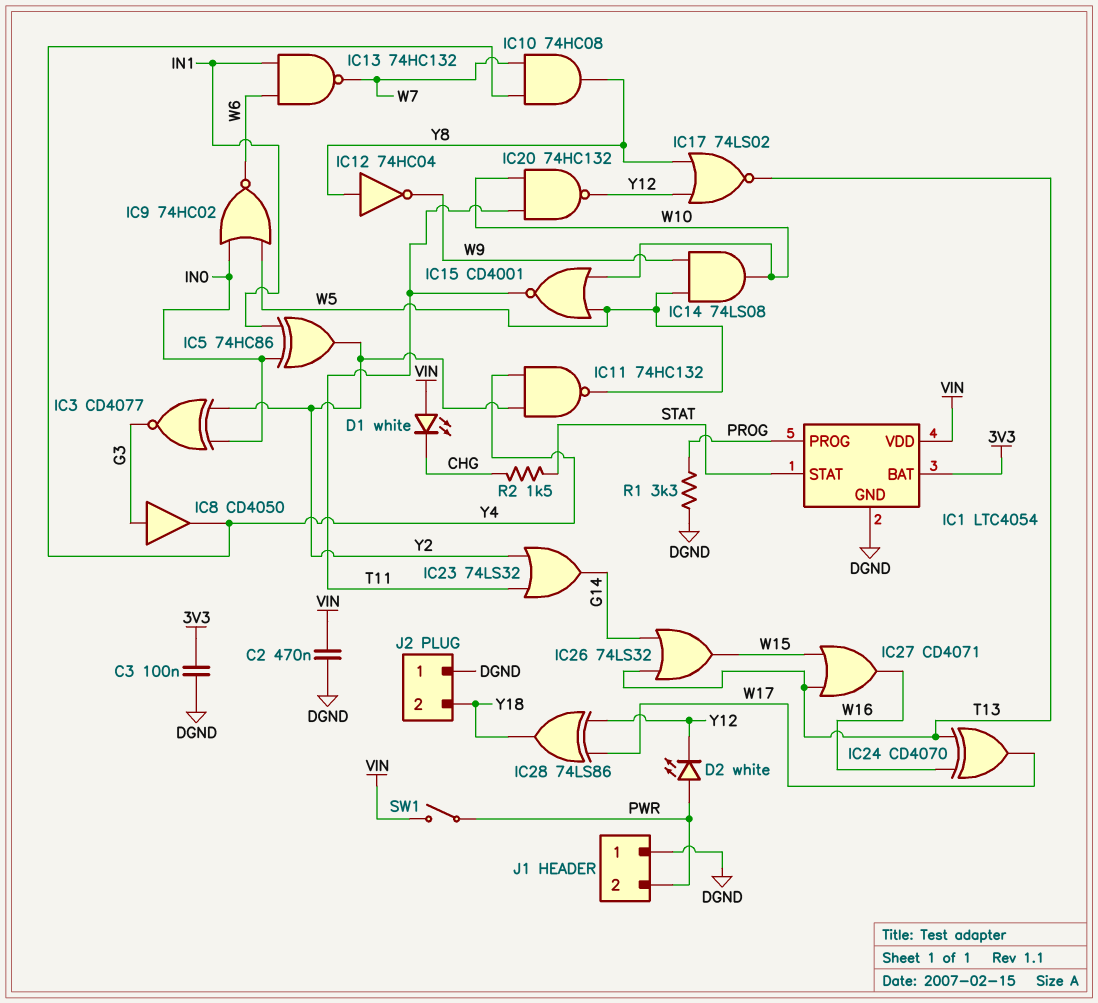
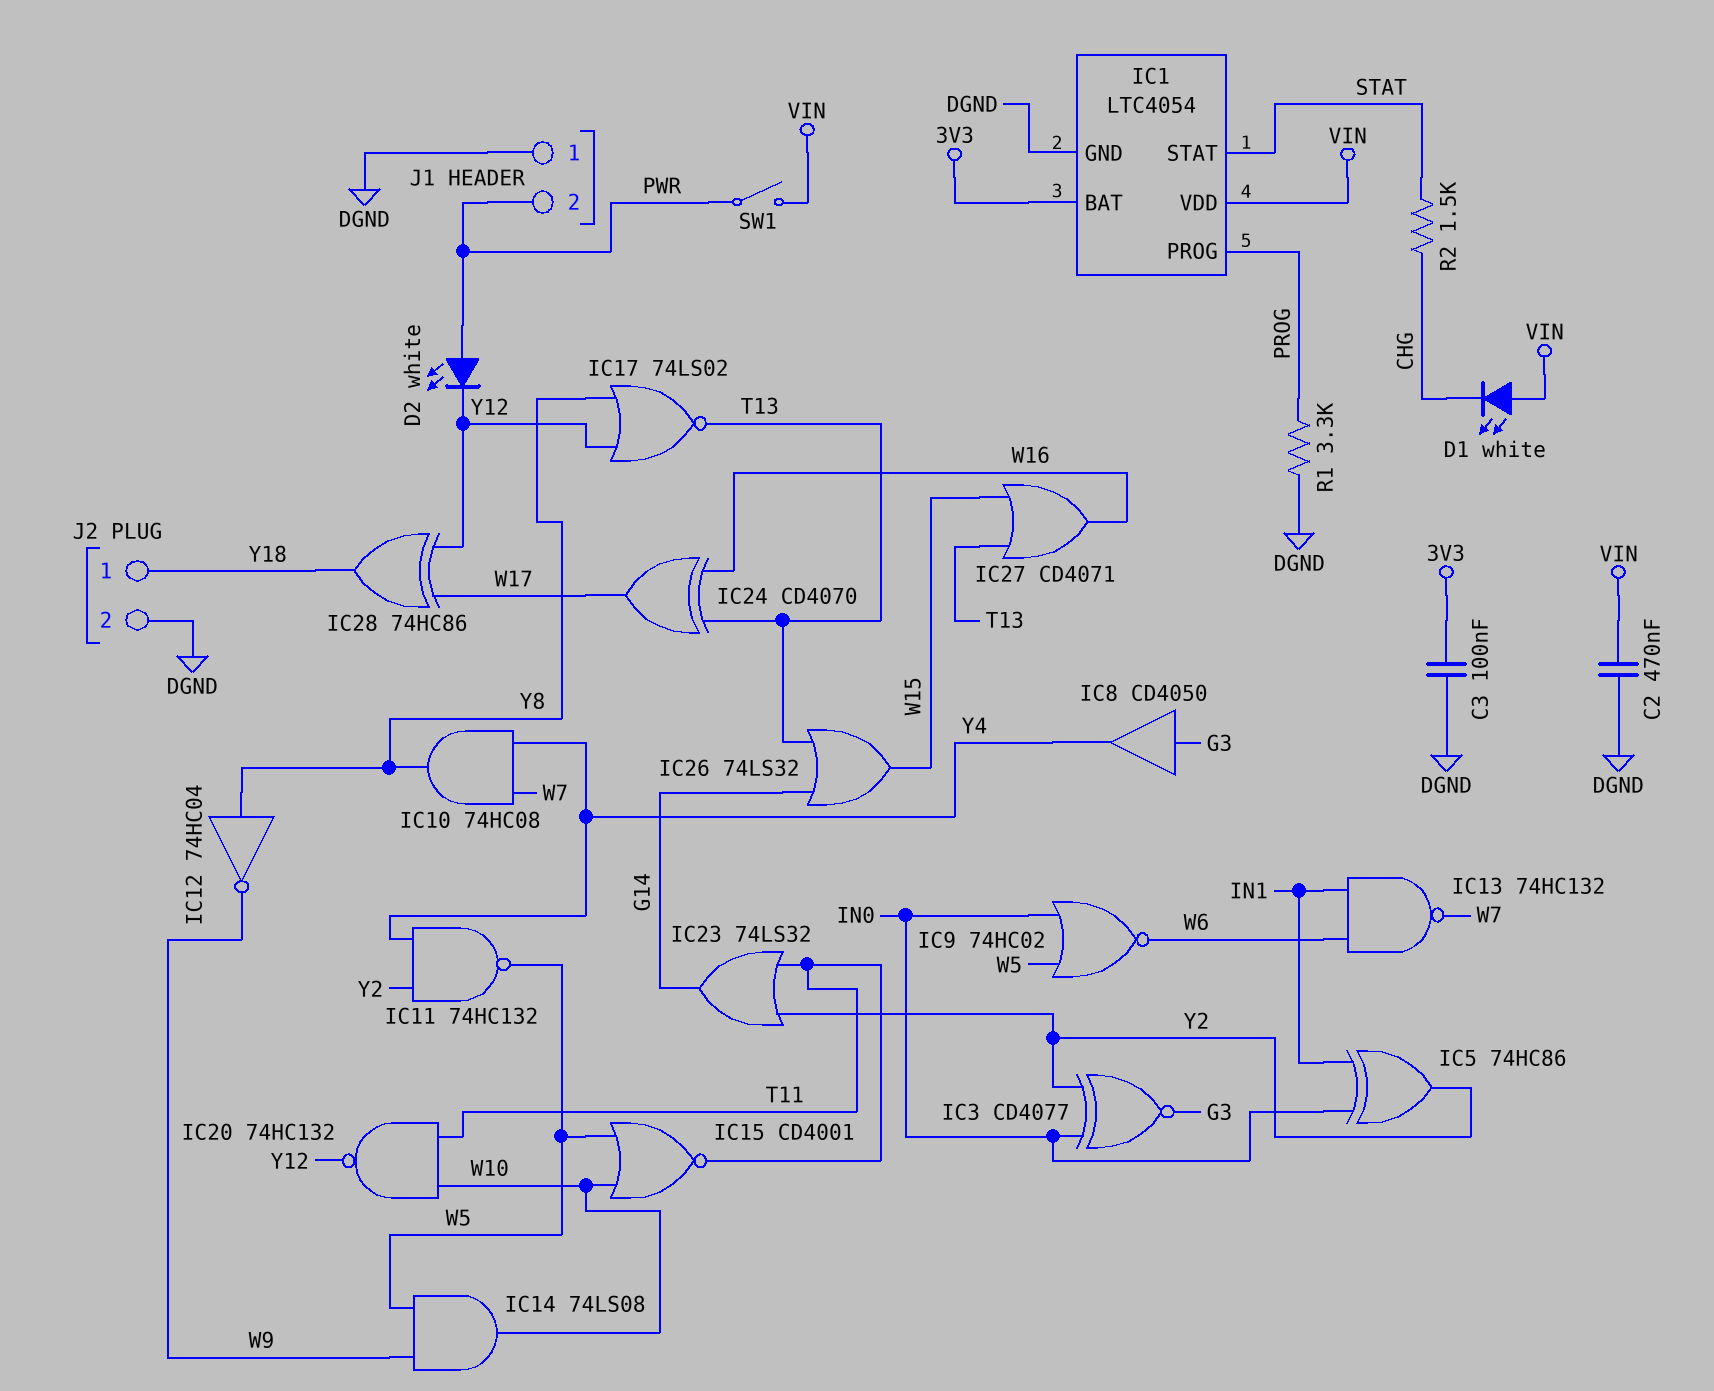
IC28: XOR 74LS86 (in W17, in Y12, out Y18) -> XOR 74HC86 (in W17, in Y12, out Y18)
J2 pin 1: DGND -> Y18
J2 pin 2: Y18 -> DGND

